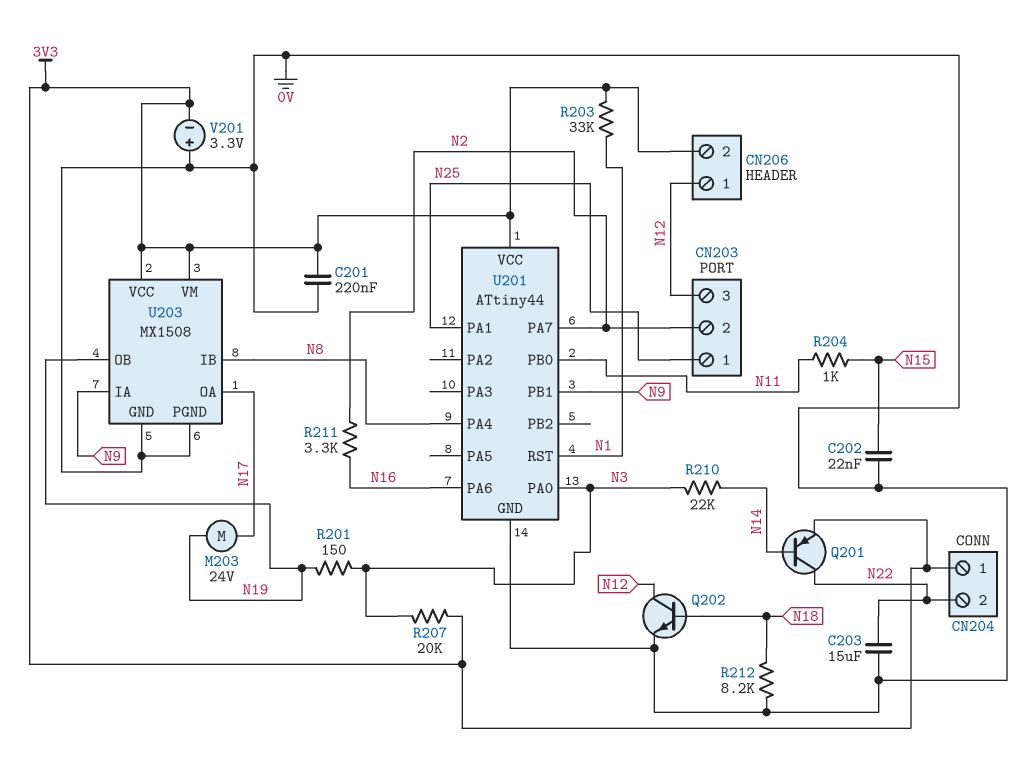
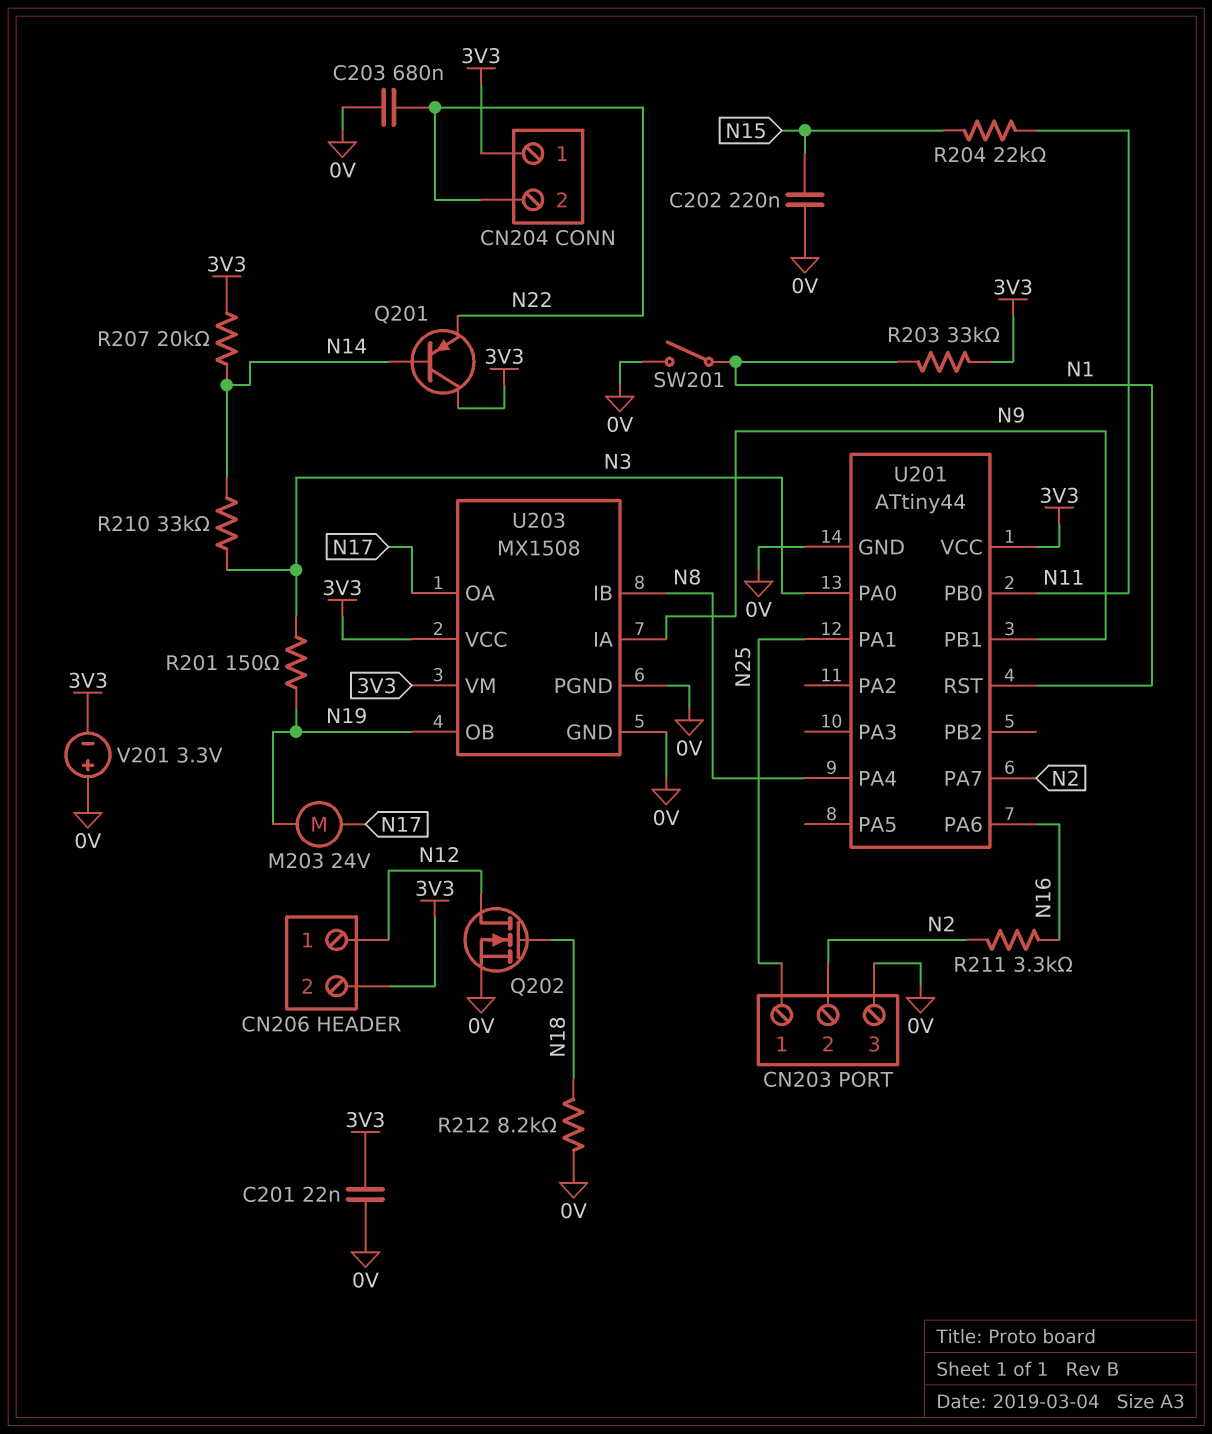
C201: 220nF (0V, 3V3) -> 22nF (0V, 3V3)
C202: 22nF (0V, N15) -> 220nF (0V, N15)
C203: 15uF (0V, N22) -> 680nF (0V, N22)
CN203 pin 3: N12 -> 0V
Q201: PNP (B N14, C N22, E 3V3) -> PNP (B N14, C 3V3, E N22)
Q202: NPN (B N18, C N12, E 0V) -> NMOS (G N18, D N12, S 0V)
R204: 1k (N11, N15) -> 22k (N11, N15)
R207: 20k (3V3, N3) -> 20k (3V3, N14)
R210: 22k (N3, N14) -> 33k (N3, N14)
SW201: none -> switch (0V, N1)

